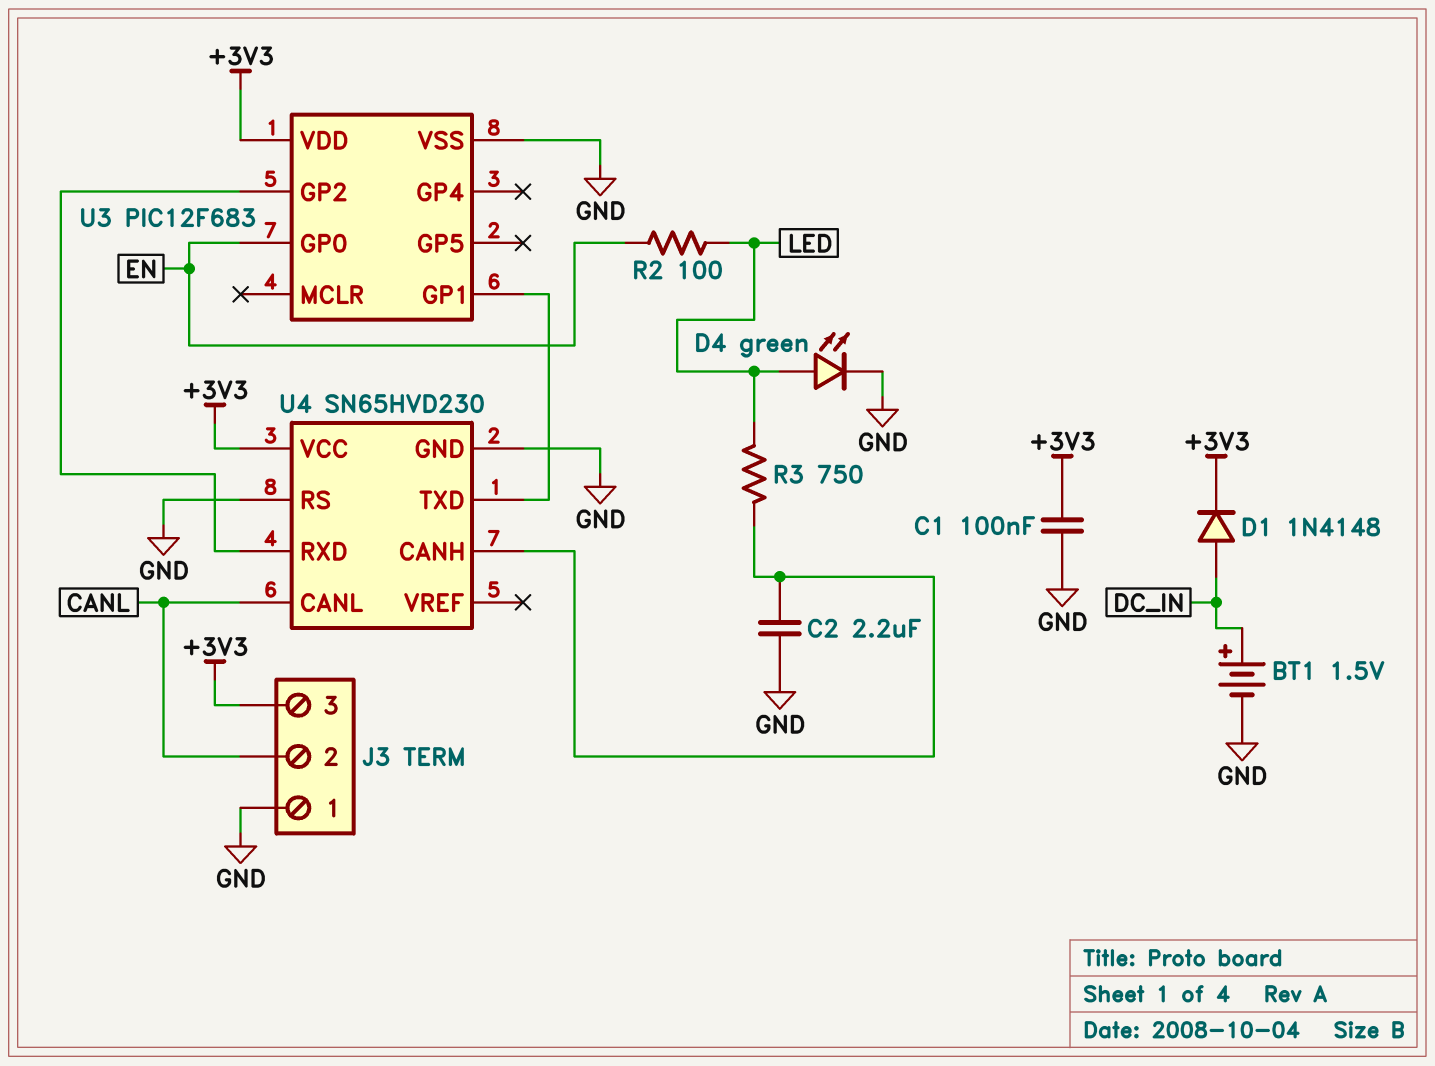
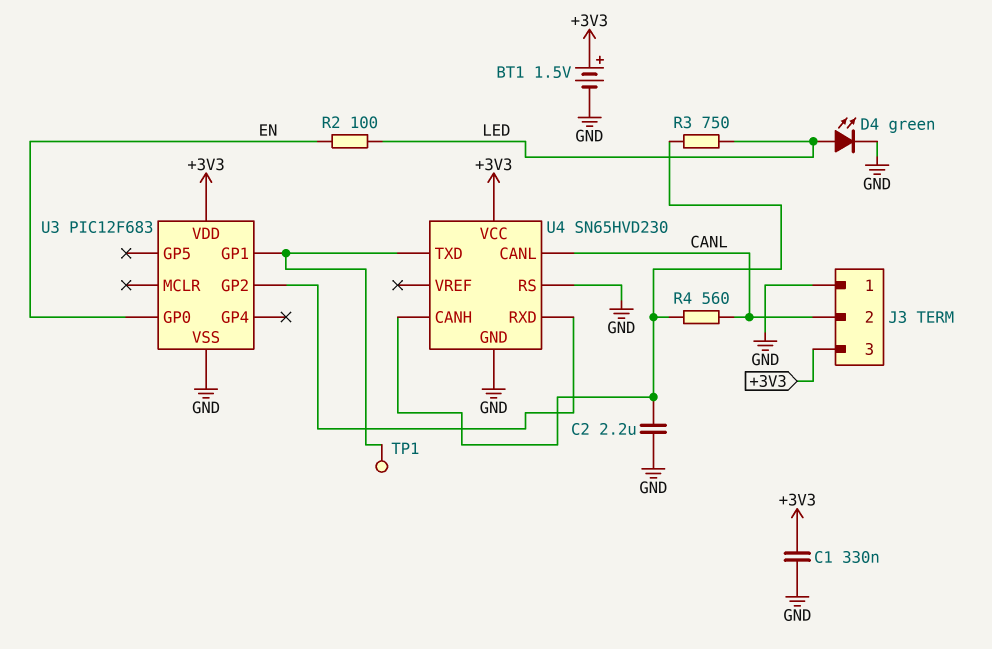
BT1: 1.5V (plus DC_IN, minus GND) -> 1.5V (plus +3V3, minus GND)
C1: 100nF (+3V3, GND) -> 330nF (+3V3, GND)
D1: diode 1N4148 (A DC_IN, K +3V3) -> none
R4: none -> 560 (CANL, U4/CANH)
TP1: none -> test point (U3/GP1)

